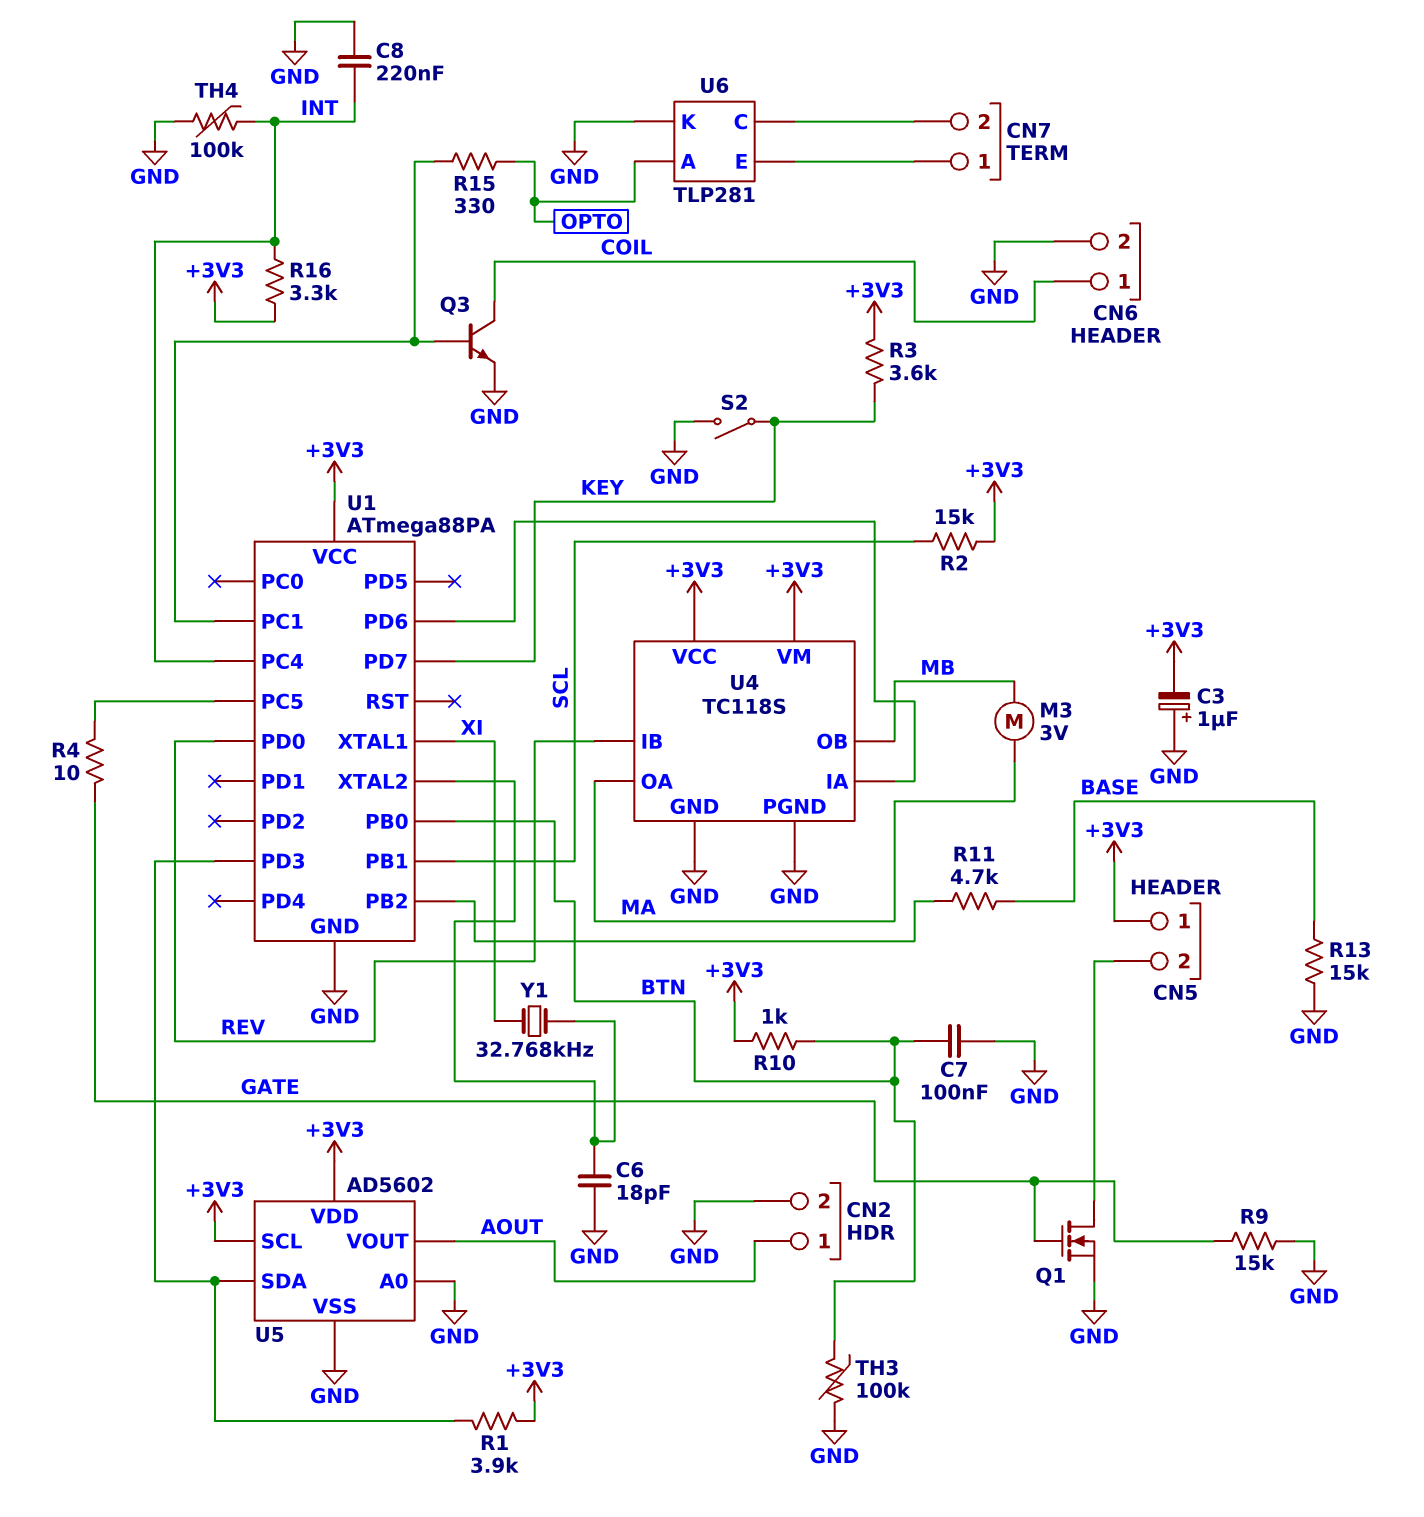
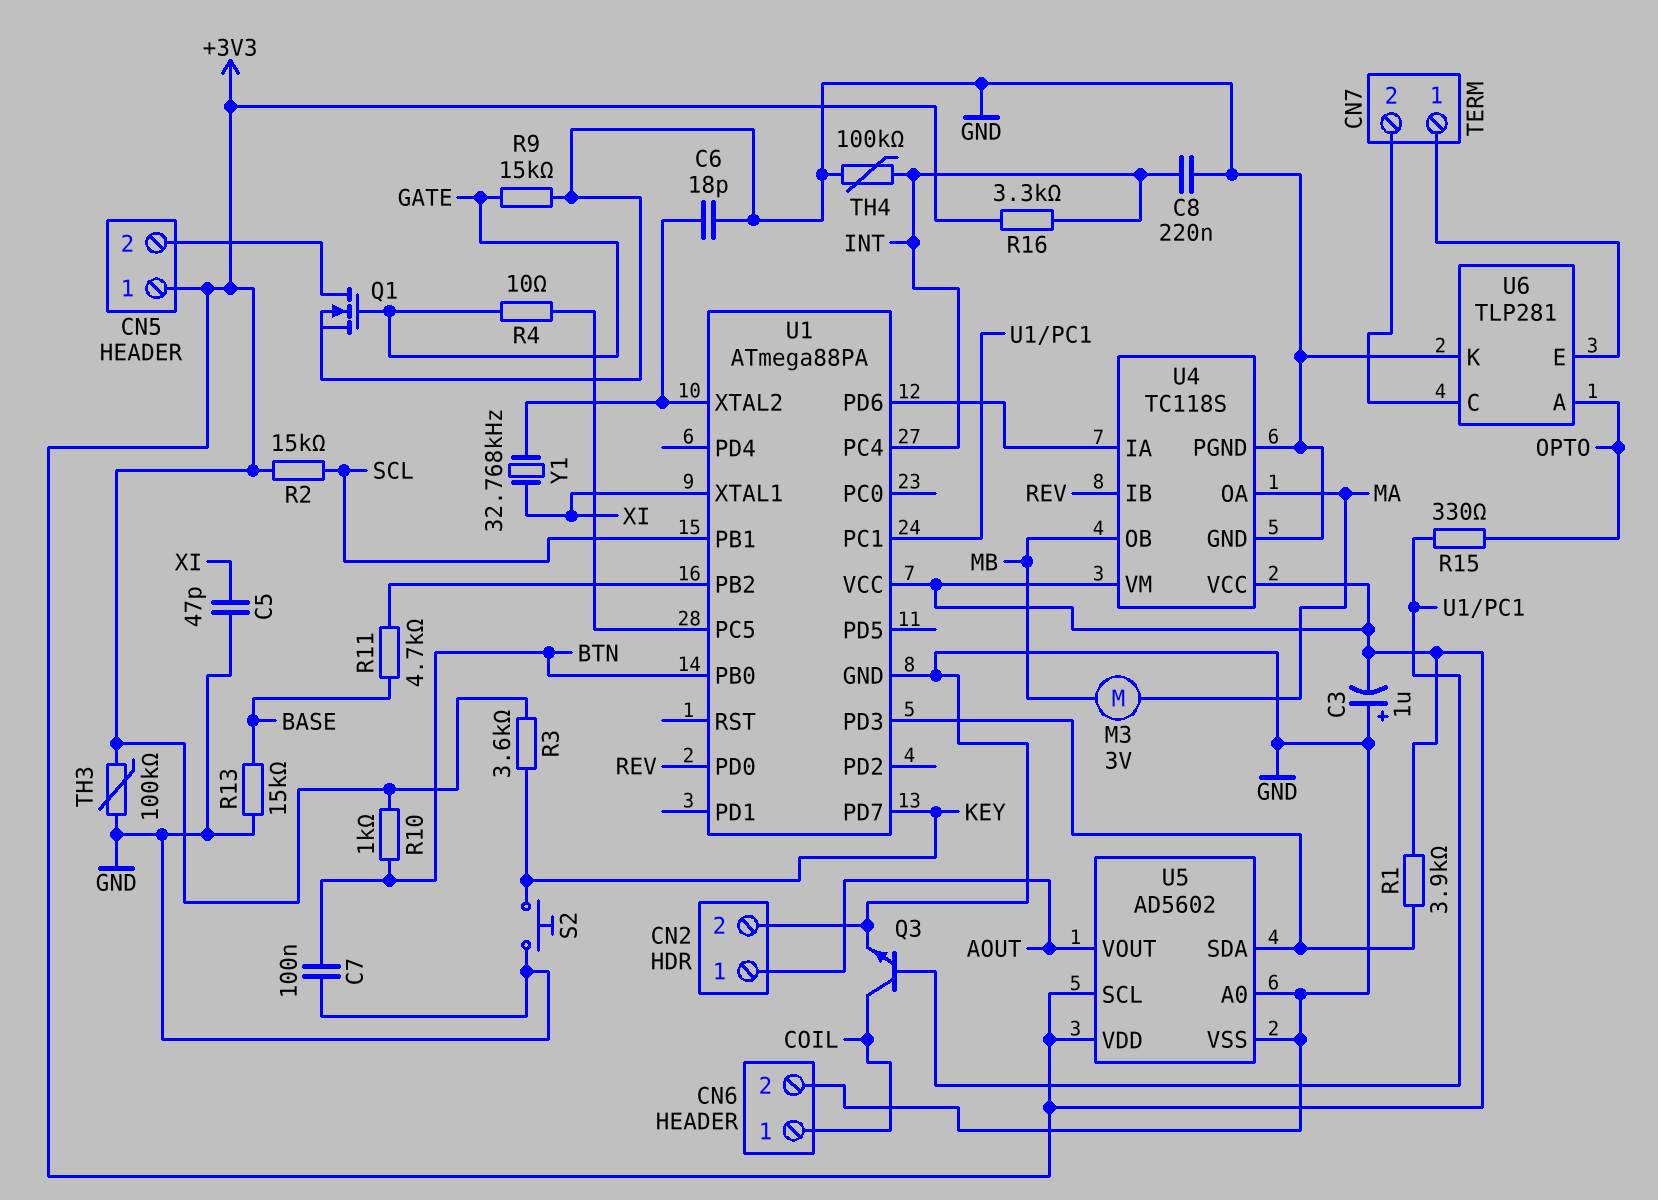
C5: none -> 47pF (GND, XI)
S2: switch (GND, KEY) -> button (GND, KEY)
TH3: 100k (BTN, GND) -> 100k (+3V3, GND)

